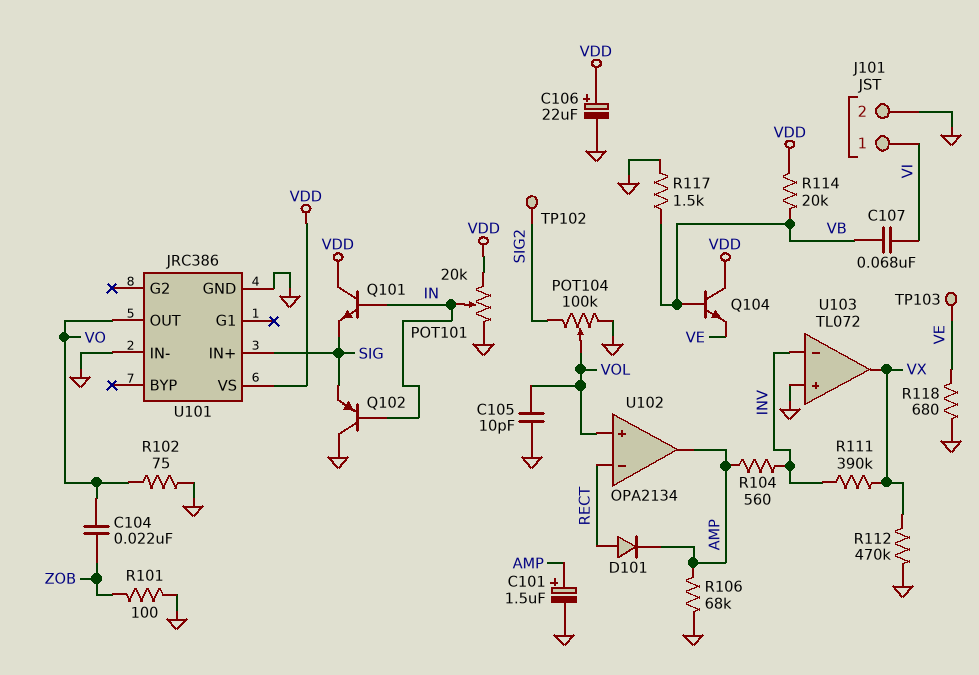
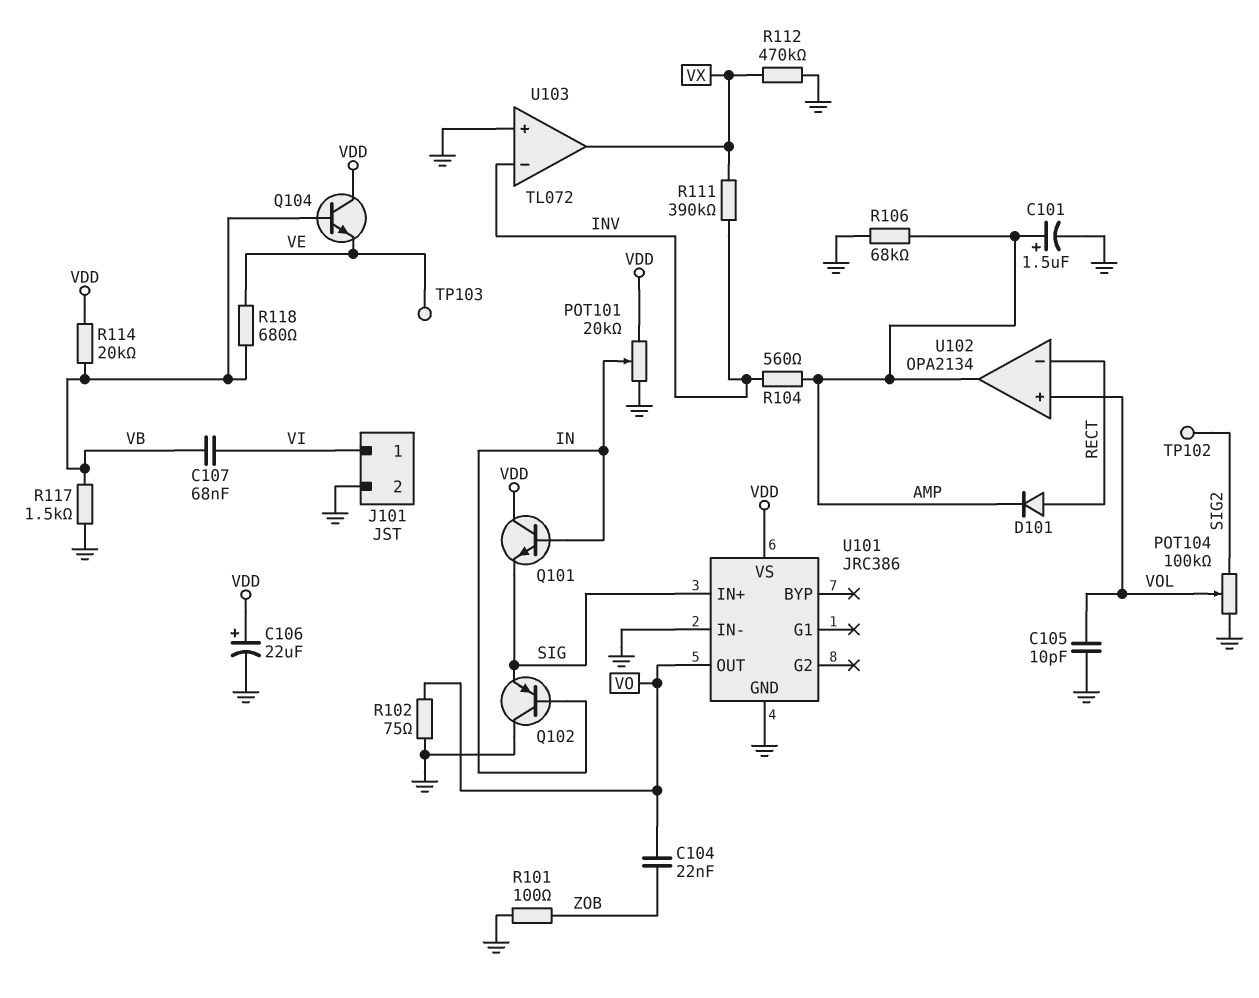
R118: 680 (GND, VE) -> 680 (VB, VE)

